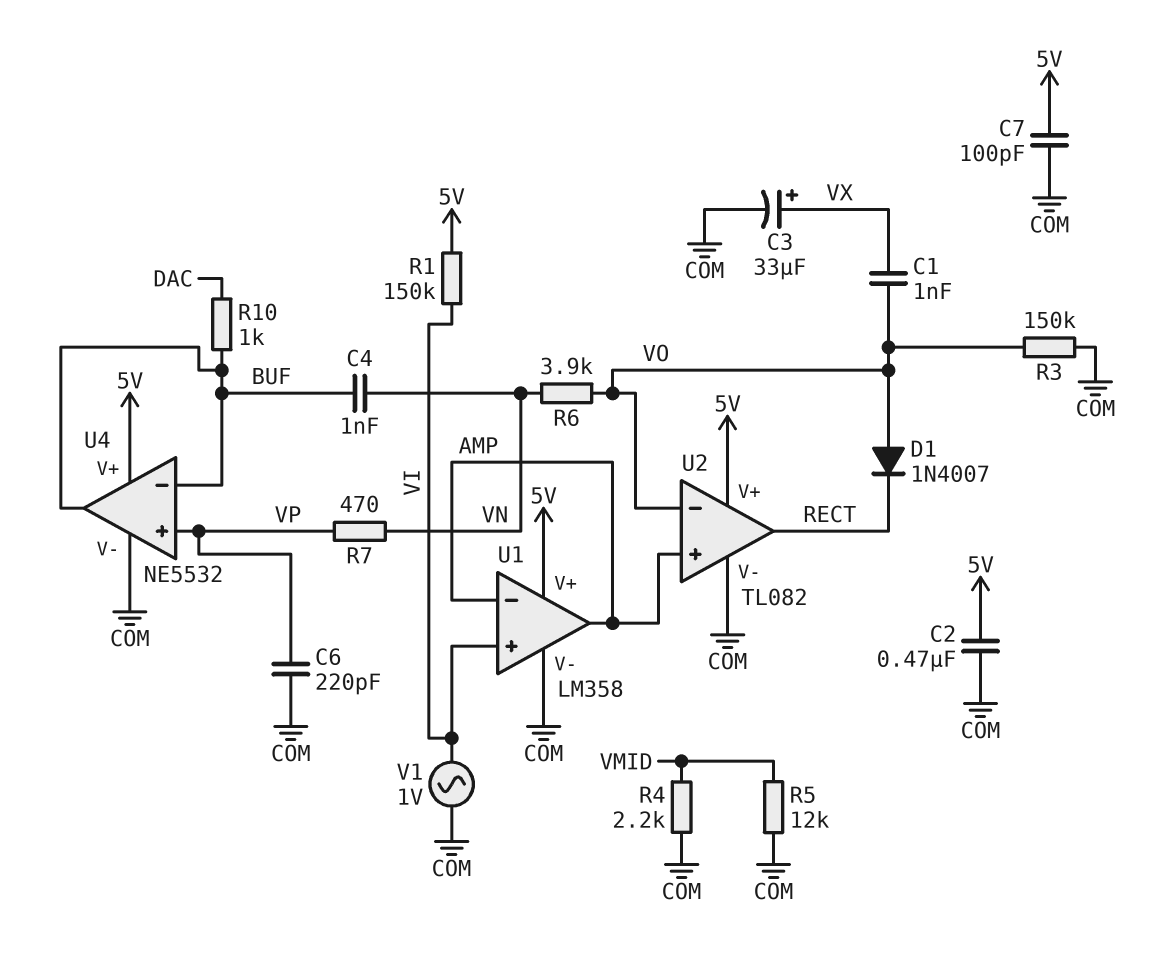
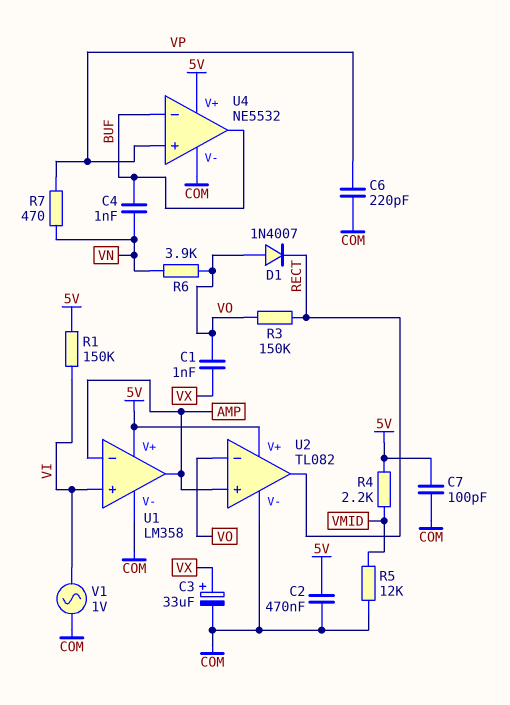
R3: 150k (COM, VO) -> 150k (RECT, VO)
R4: 2.2k (COM, VMID) -> 2.2k (5V, VMID)
R10: 1k (BUF, DAC) -> none

